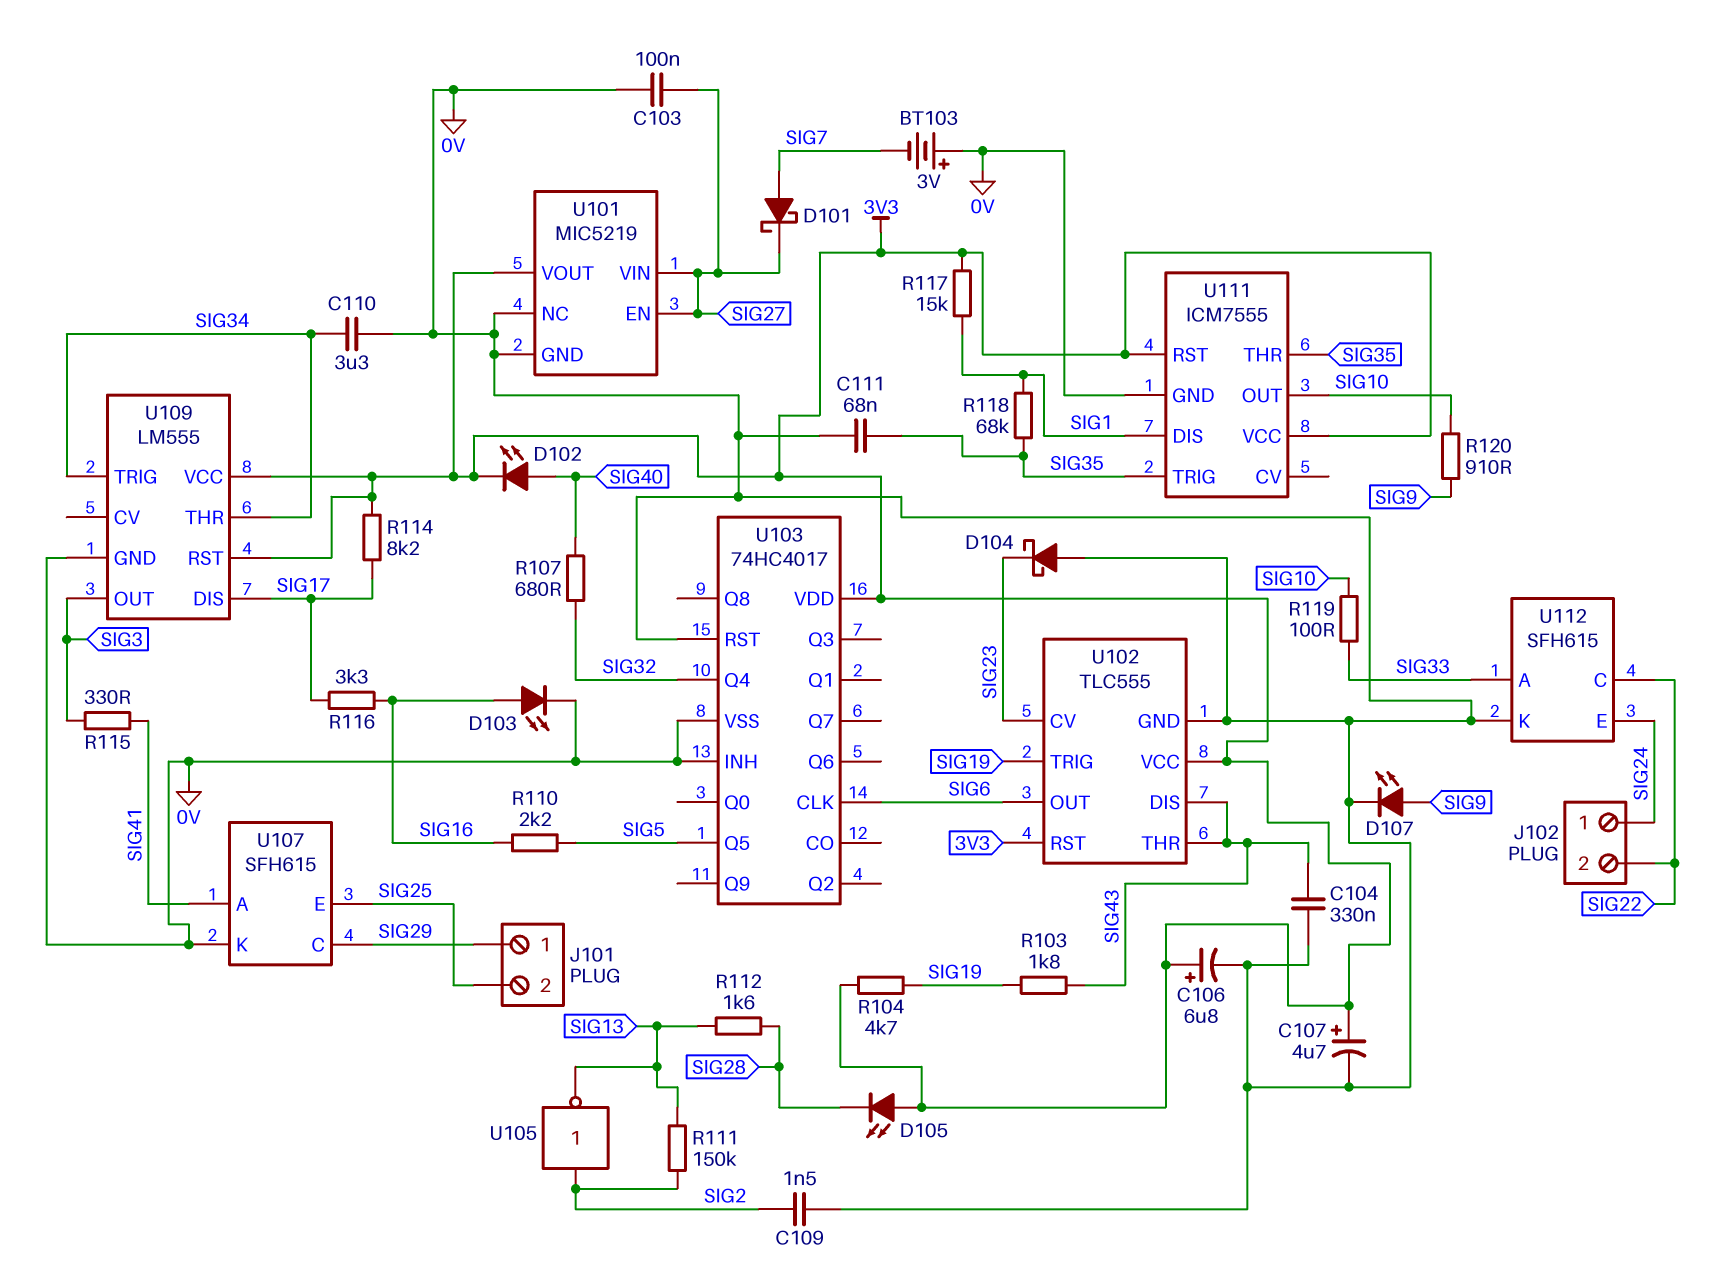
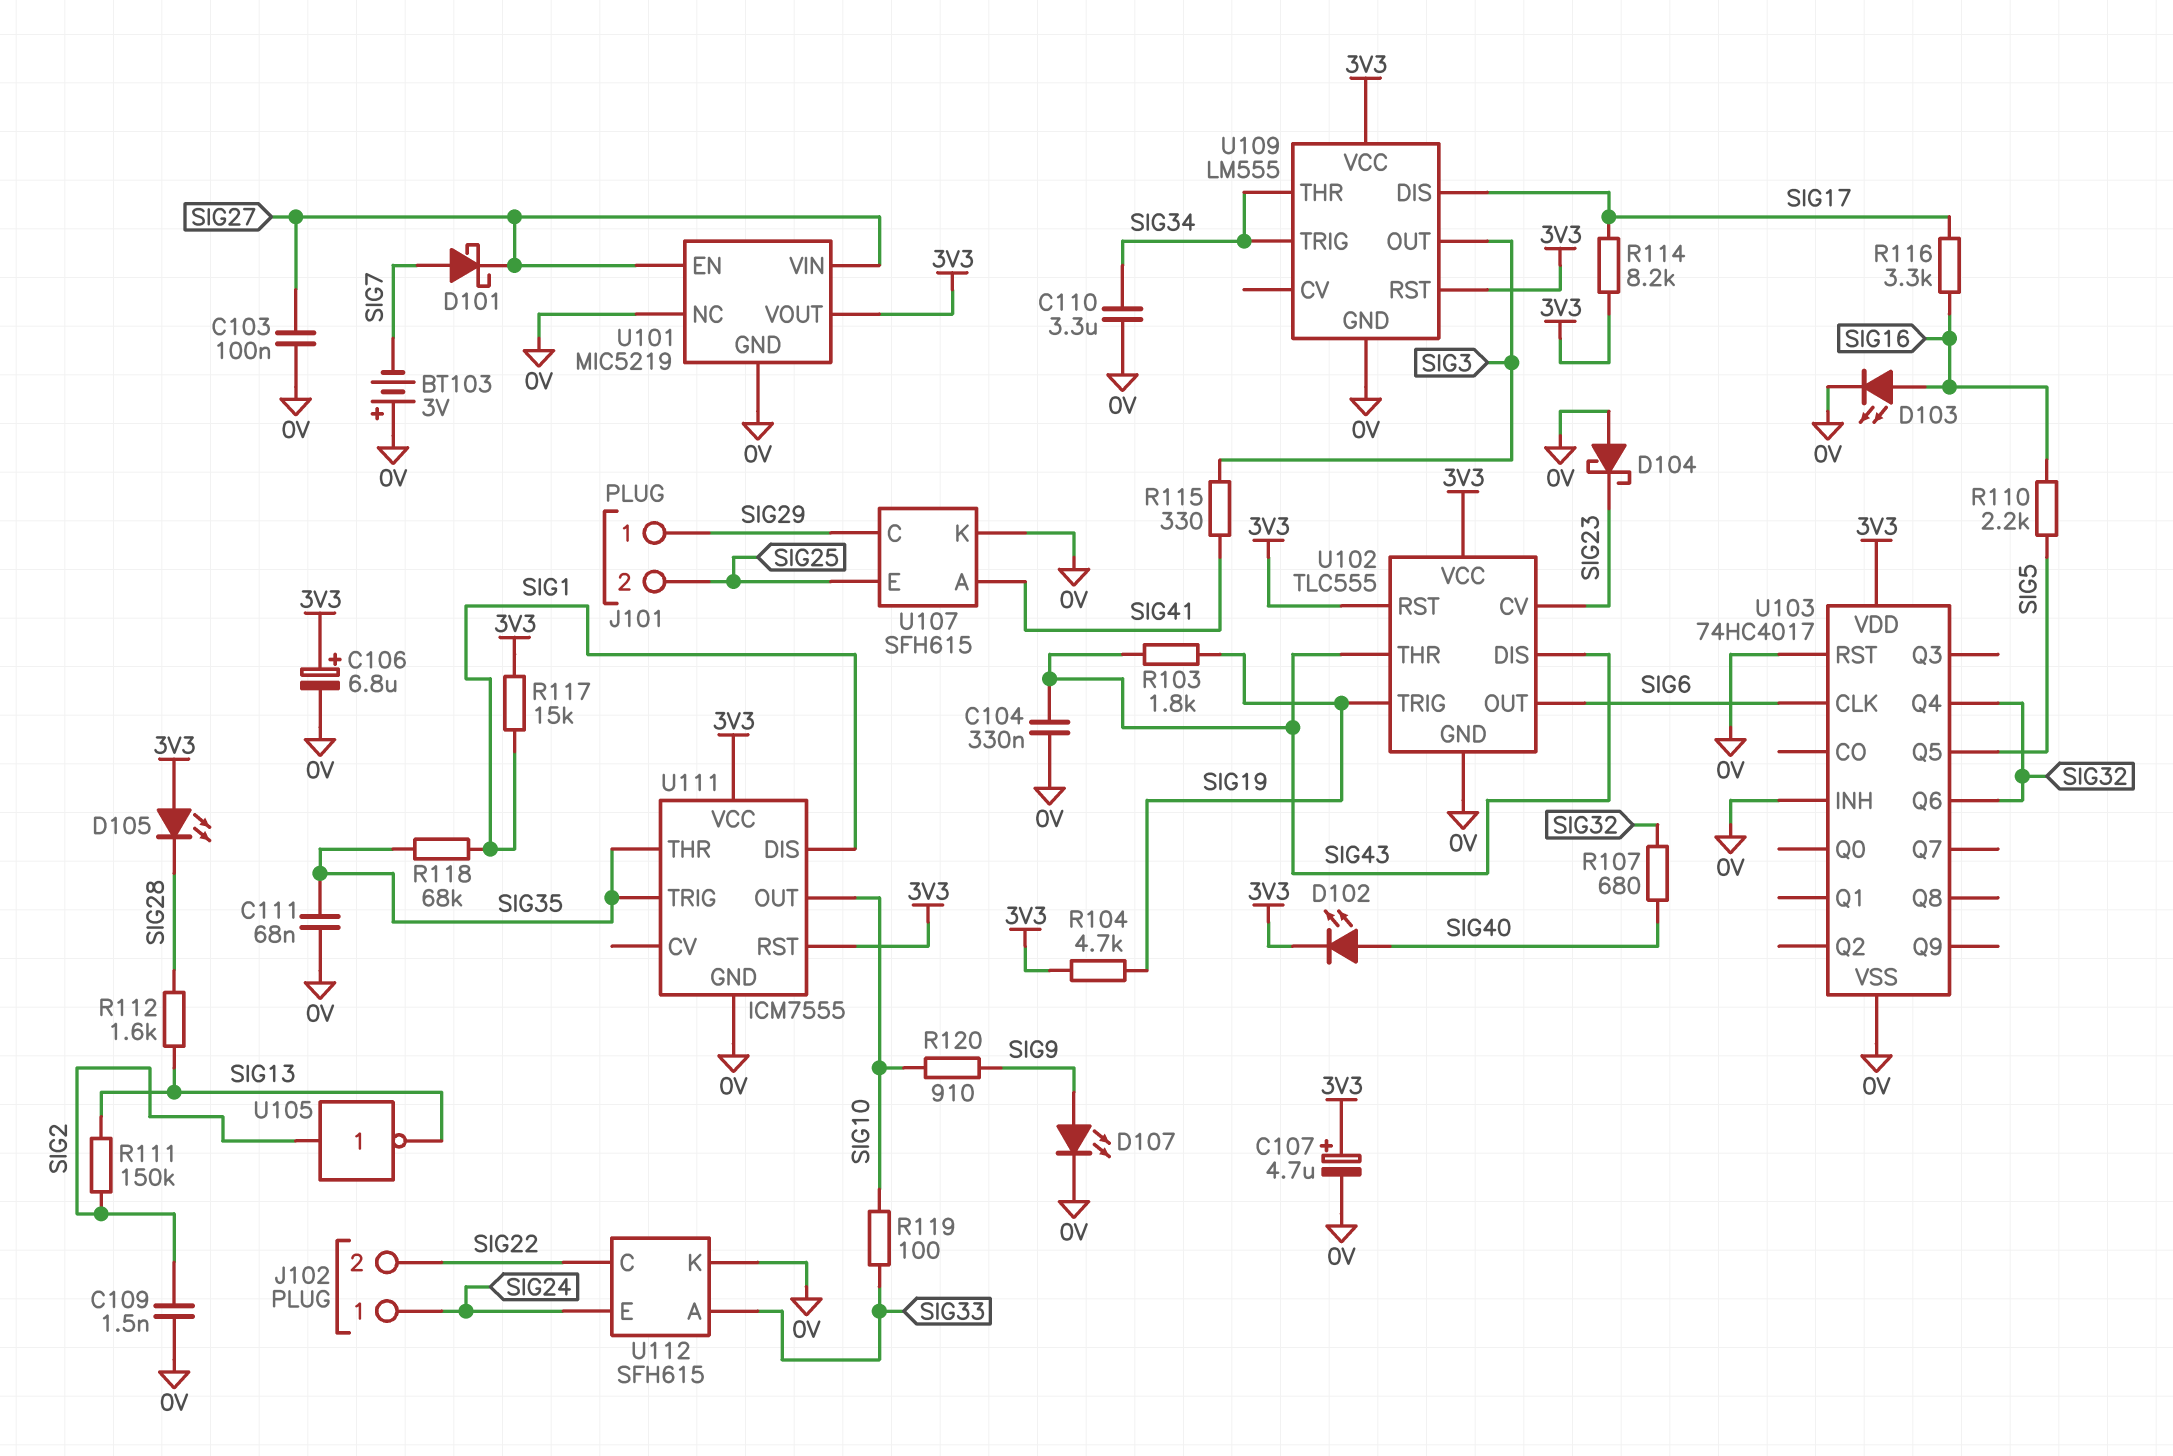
U103 pin Q6: none -> SIG32

